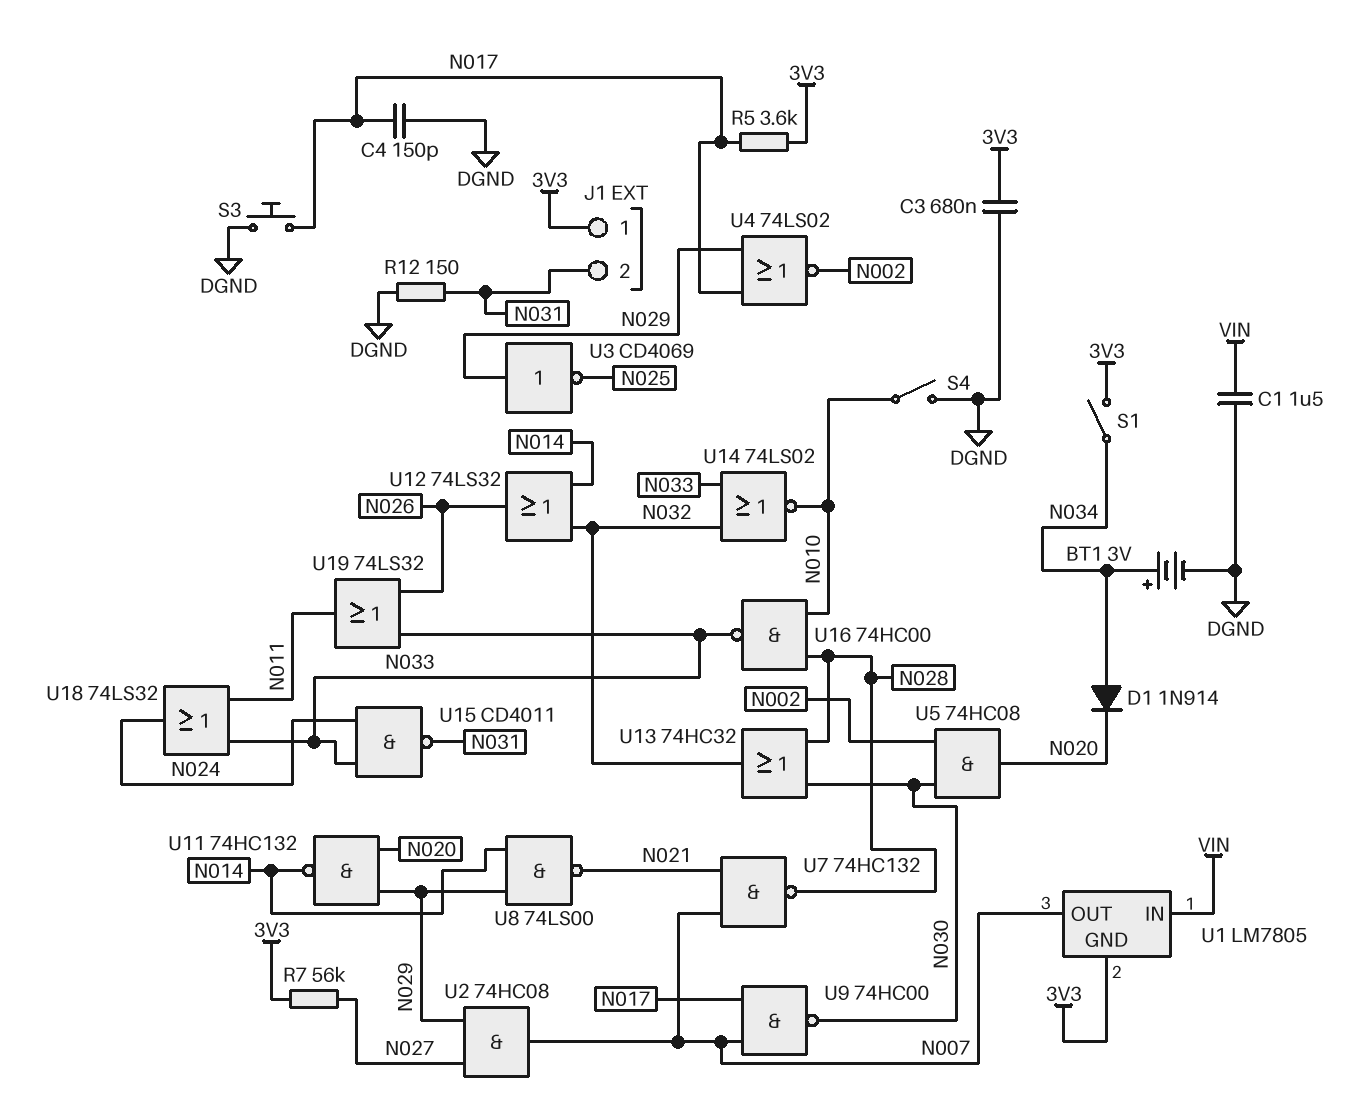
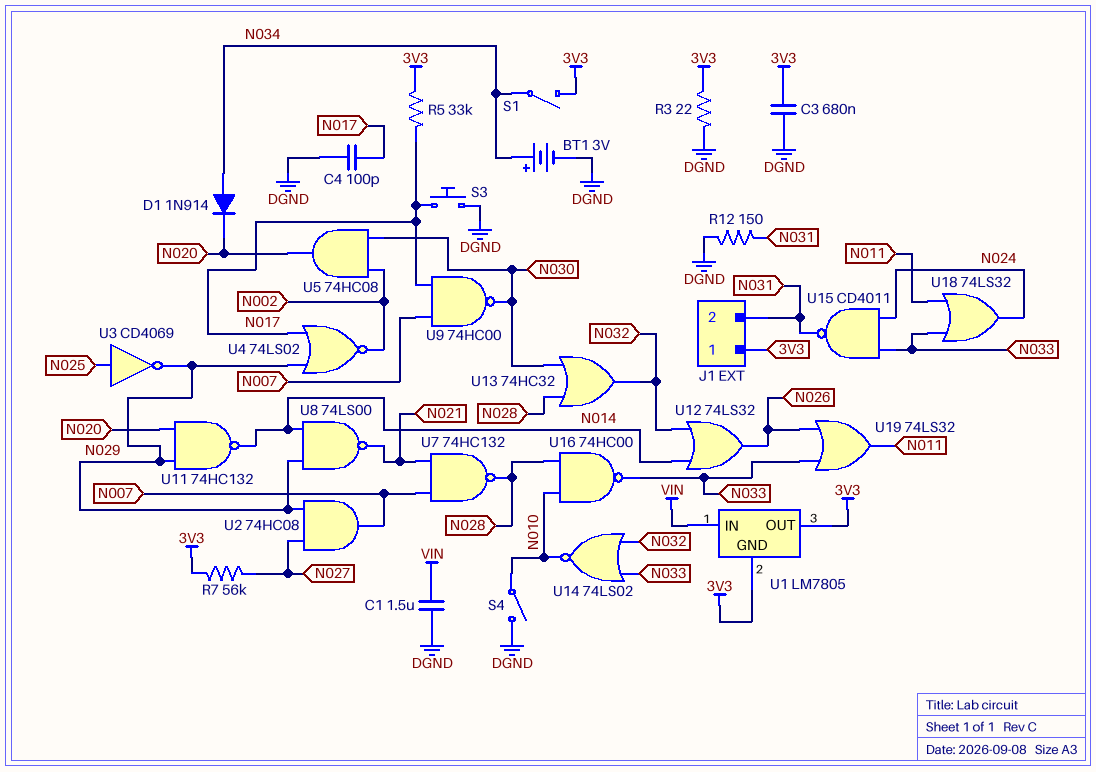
C4: 150pF (DGND, N017) -> 100pF (DGND, N017)
R3: none -> 22 (3V3, DGND)
R5: 3.6k (3V3, N017) -> 33k (3V3, N017)
U1 pin OUT: N007 -> 3V3
U3: NOT CD4069 (in N029, out N025) -> NOT CD4069 (in N025, out N029)

